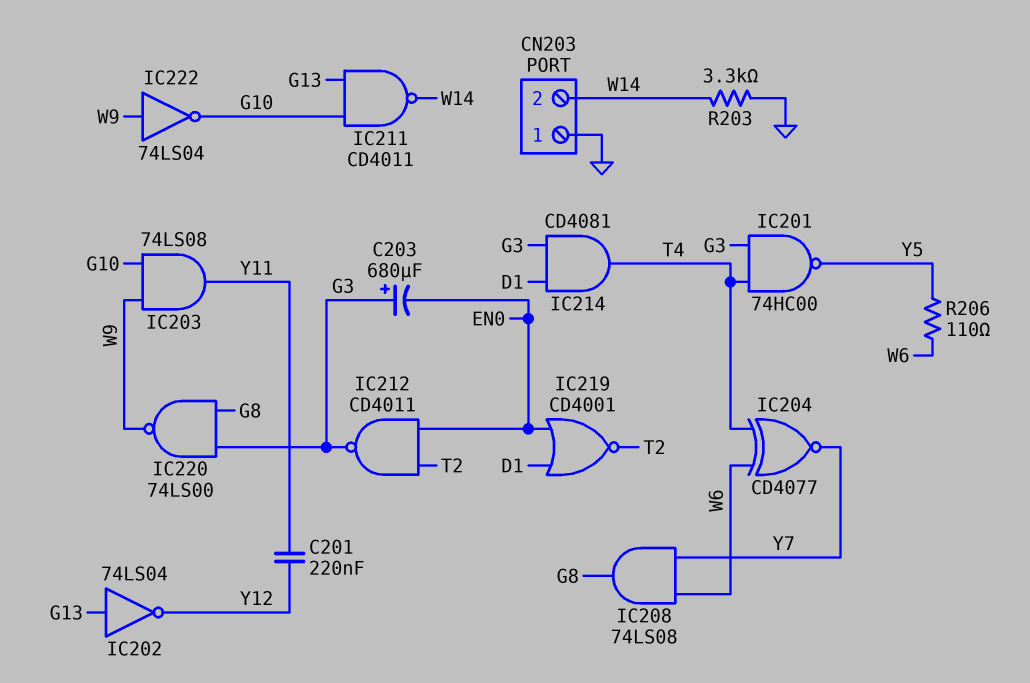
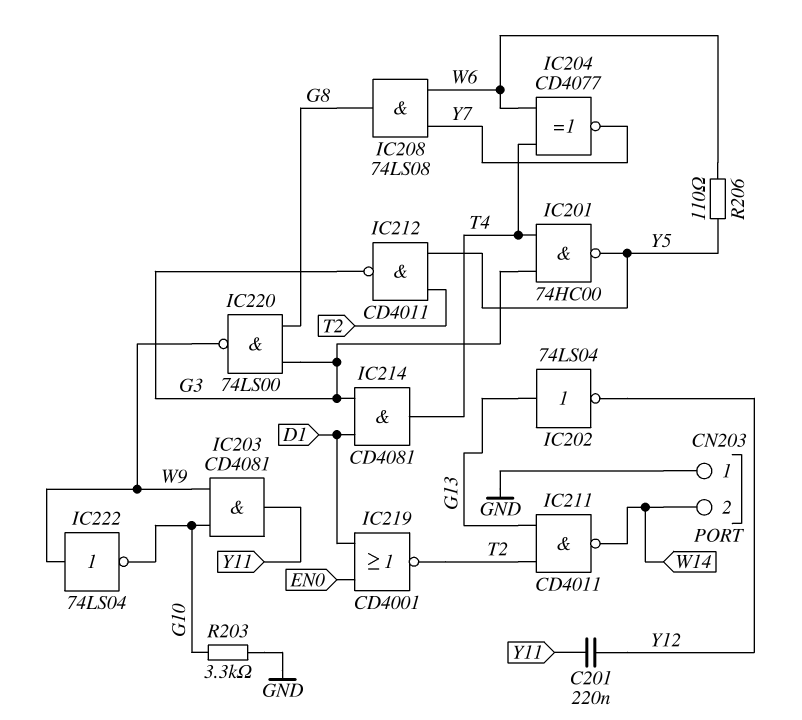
C203: 680uF (plus G3, minus EN0) -> none
IC203: AND 74LS08 (in G10, in W9, out Y11) -> AND CD4081 (in G10, in W9, out Y11)
IC211: NAND CD4011 (in G10, in G13, out W14) -> NAND CD4011 (in G13, in T2, out W14)
IC212: NAND CD4011 (in EN0, in T2, out G3) -> NAND CD4011 (in T2, in Y5, out G3)
R203: 3.3k (GND, W14) -> 3.3k (G10, GND)

